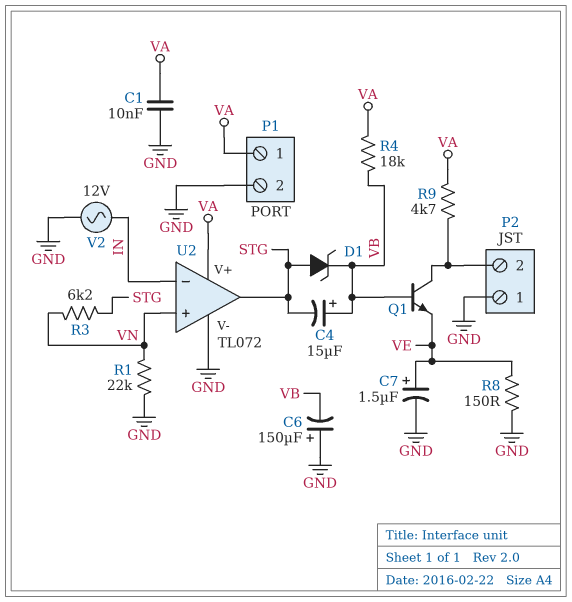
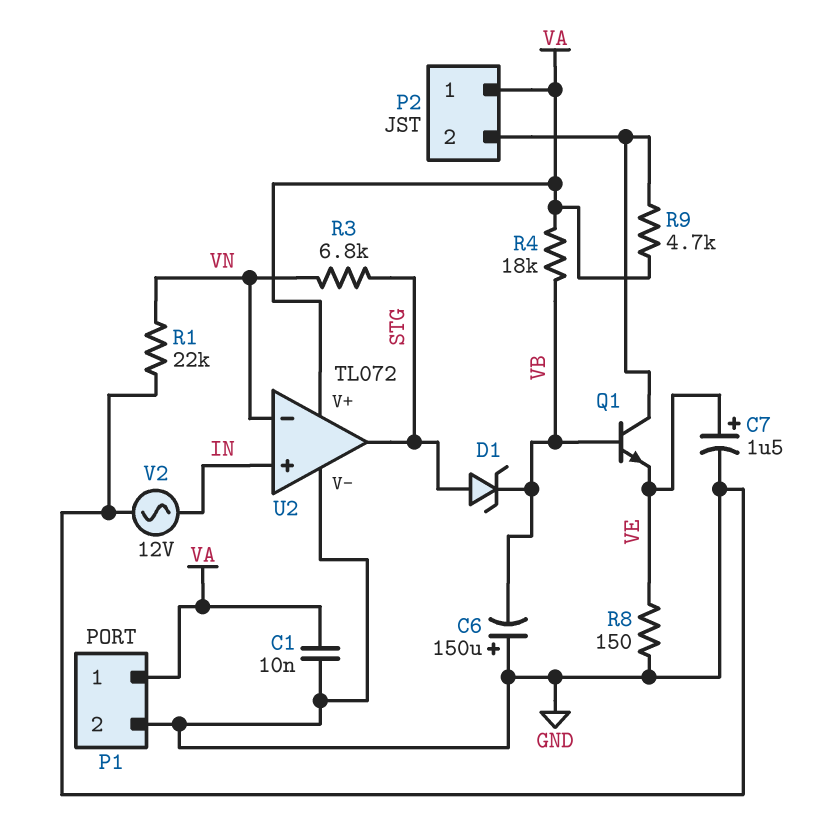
C4: 15uF (plus VB, minus STG) -> none
P2 pin 1: GND -> VA
R3: 6.2k (STG, VN) -> 6.8k (STG, VN)
U2 pin in+: VN -> IN
U2 pin in-: IN -> VN

